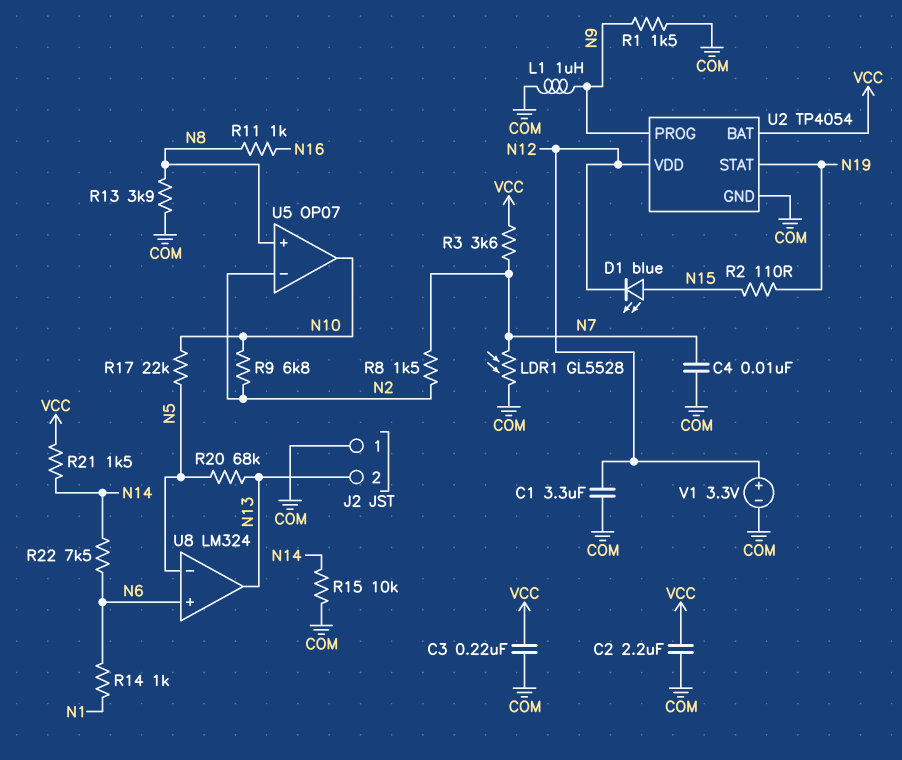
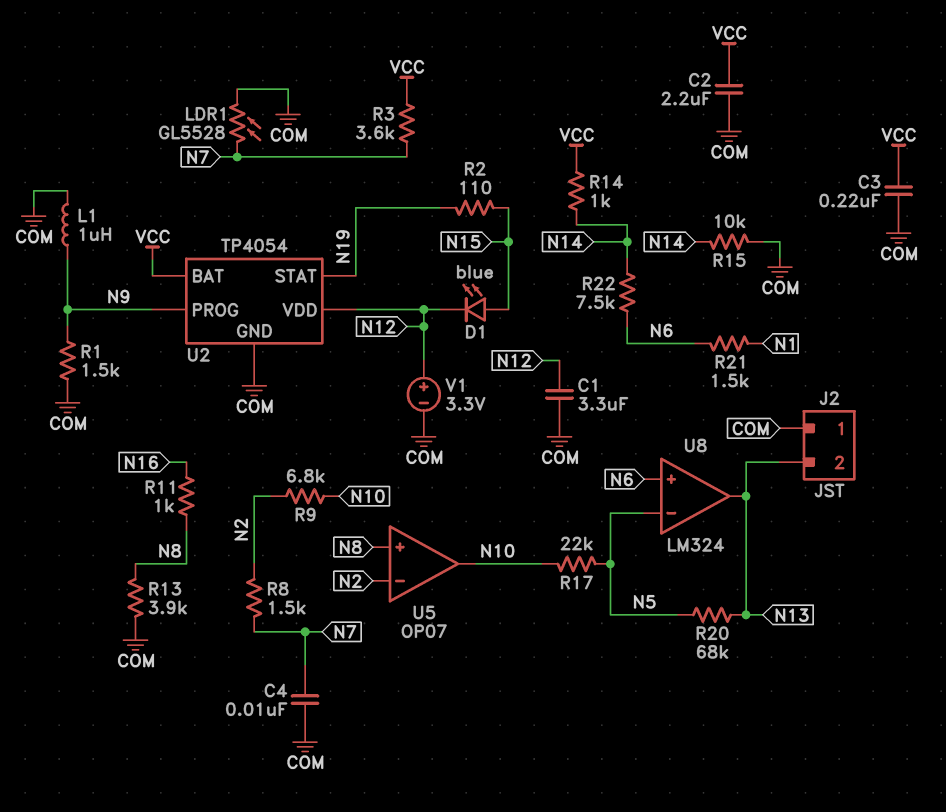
R14: 1k (N1, N6) -> 1k (N14, VCC)
R21: 1.5k (N14, VCC) -> 1.5k (N1, N6)

